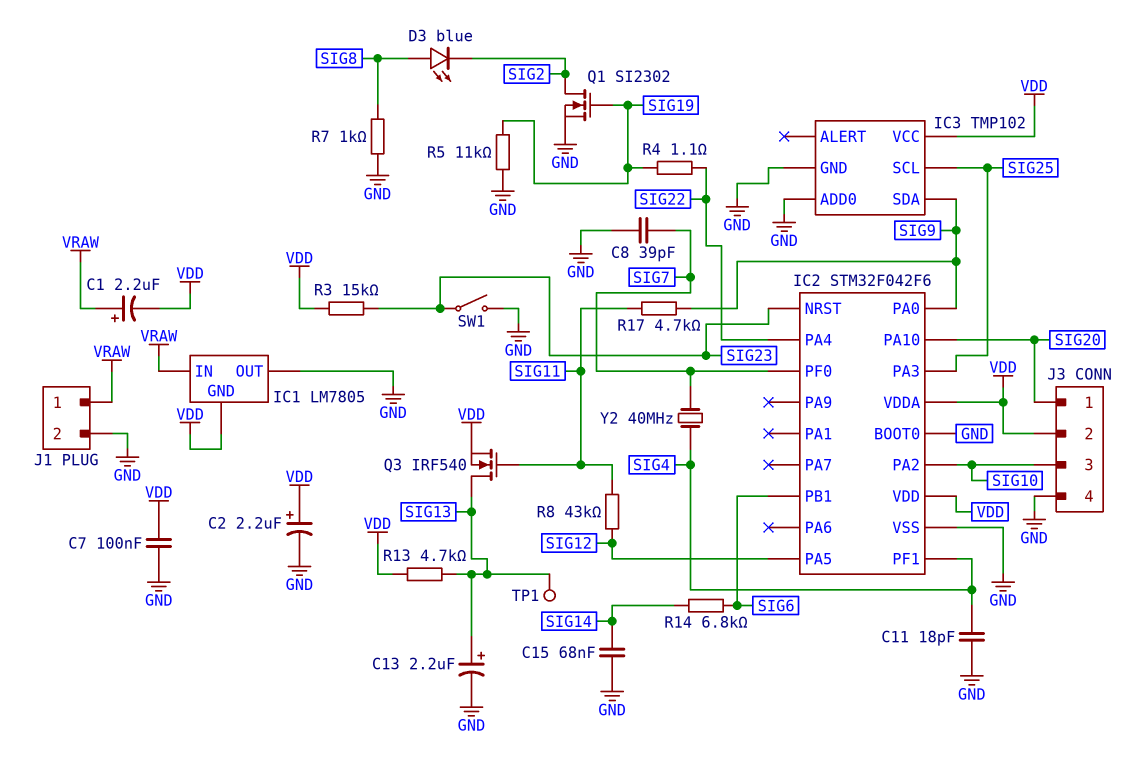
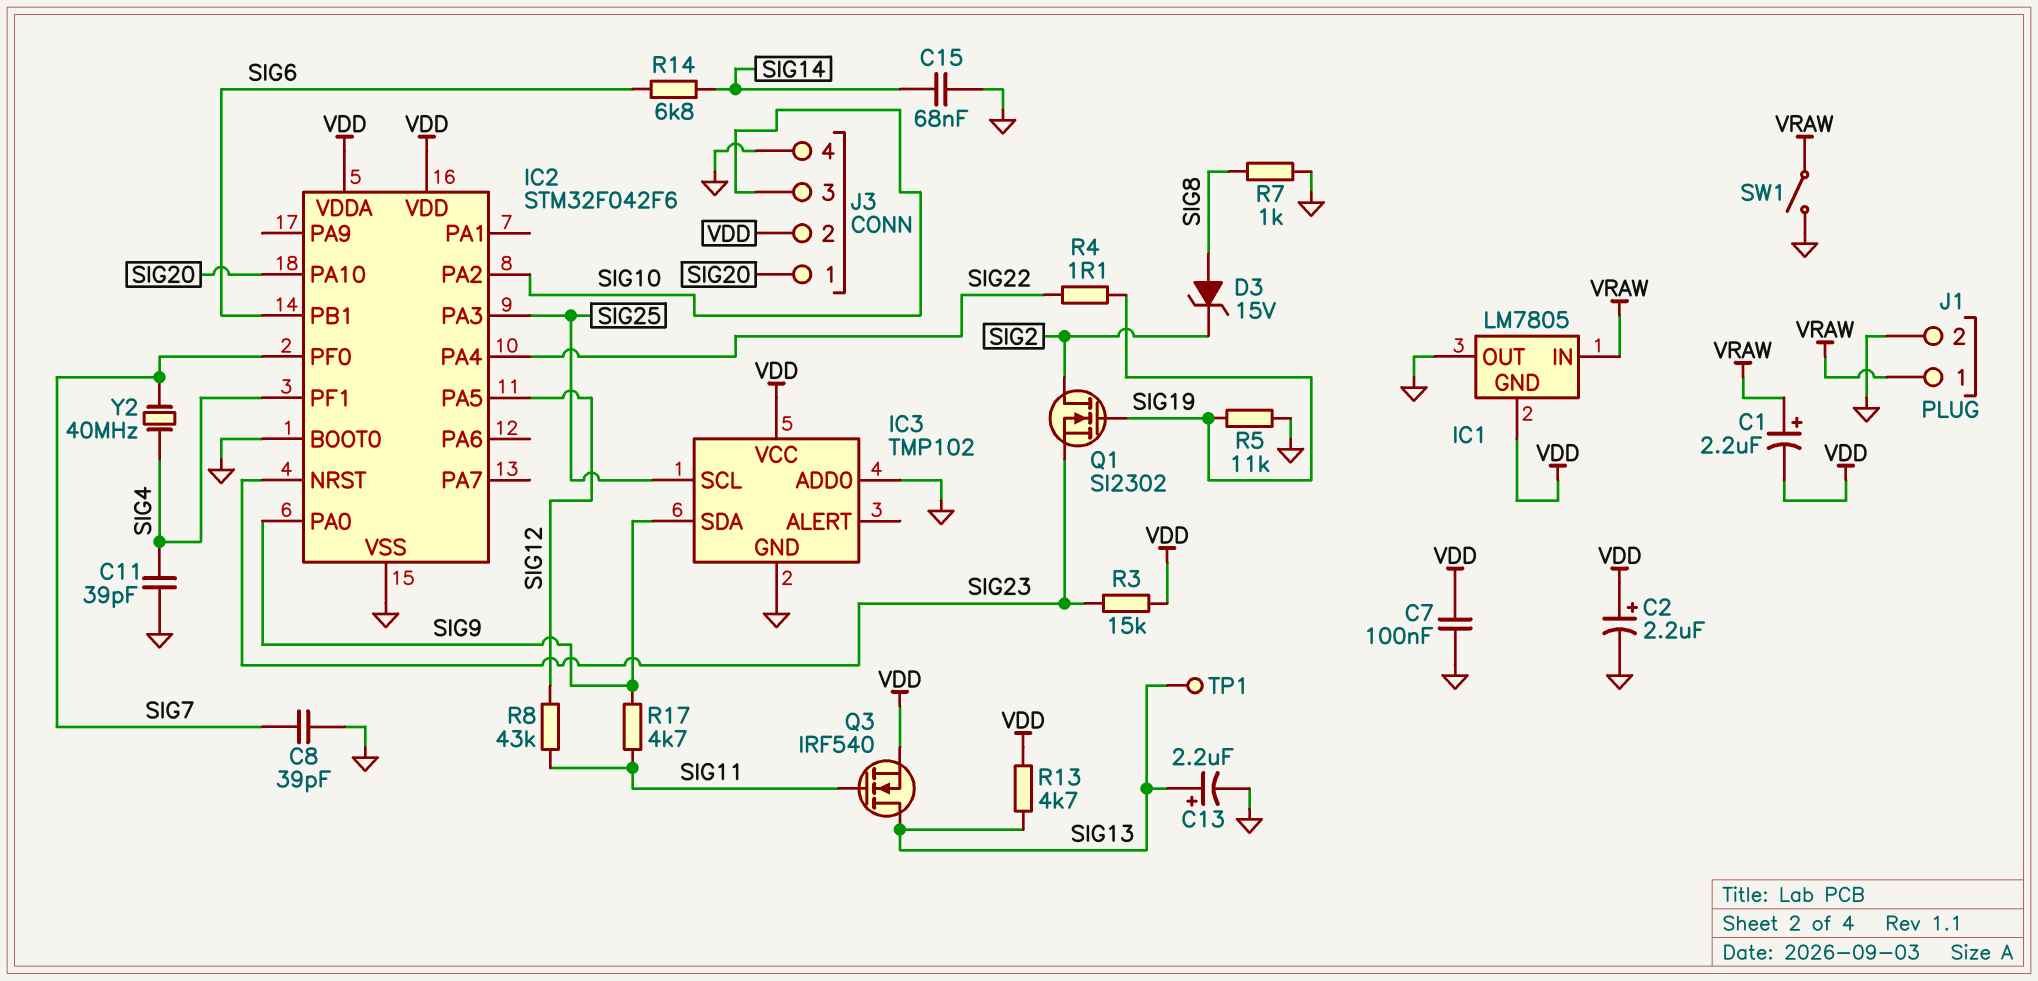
C11: 18pF (GND, SIG4) -> 39pF (GND, SIG4)
D3: LED blue (A SIG8, K SIG2) -> zener 15V (A SIG8, K SIG2)
Q1: NMOS SI2302 (G SIG19, D SIG2, S GND) -> NMOS SI2302 (G SIG19, D SIG2, S SIG23)
SW1: switch (GND, SIG23) -> switch (GND, VRAW)

